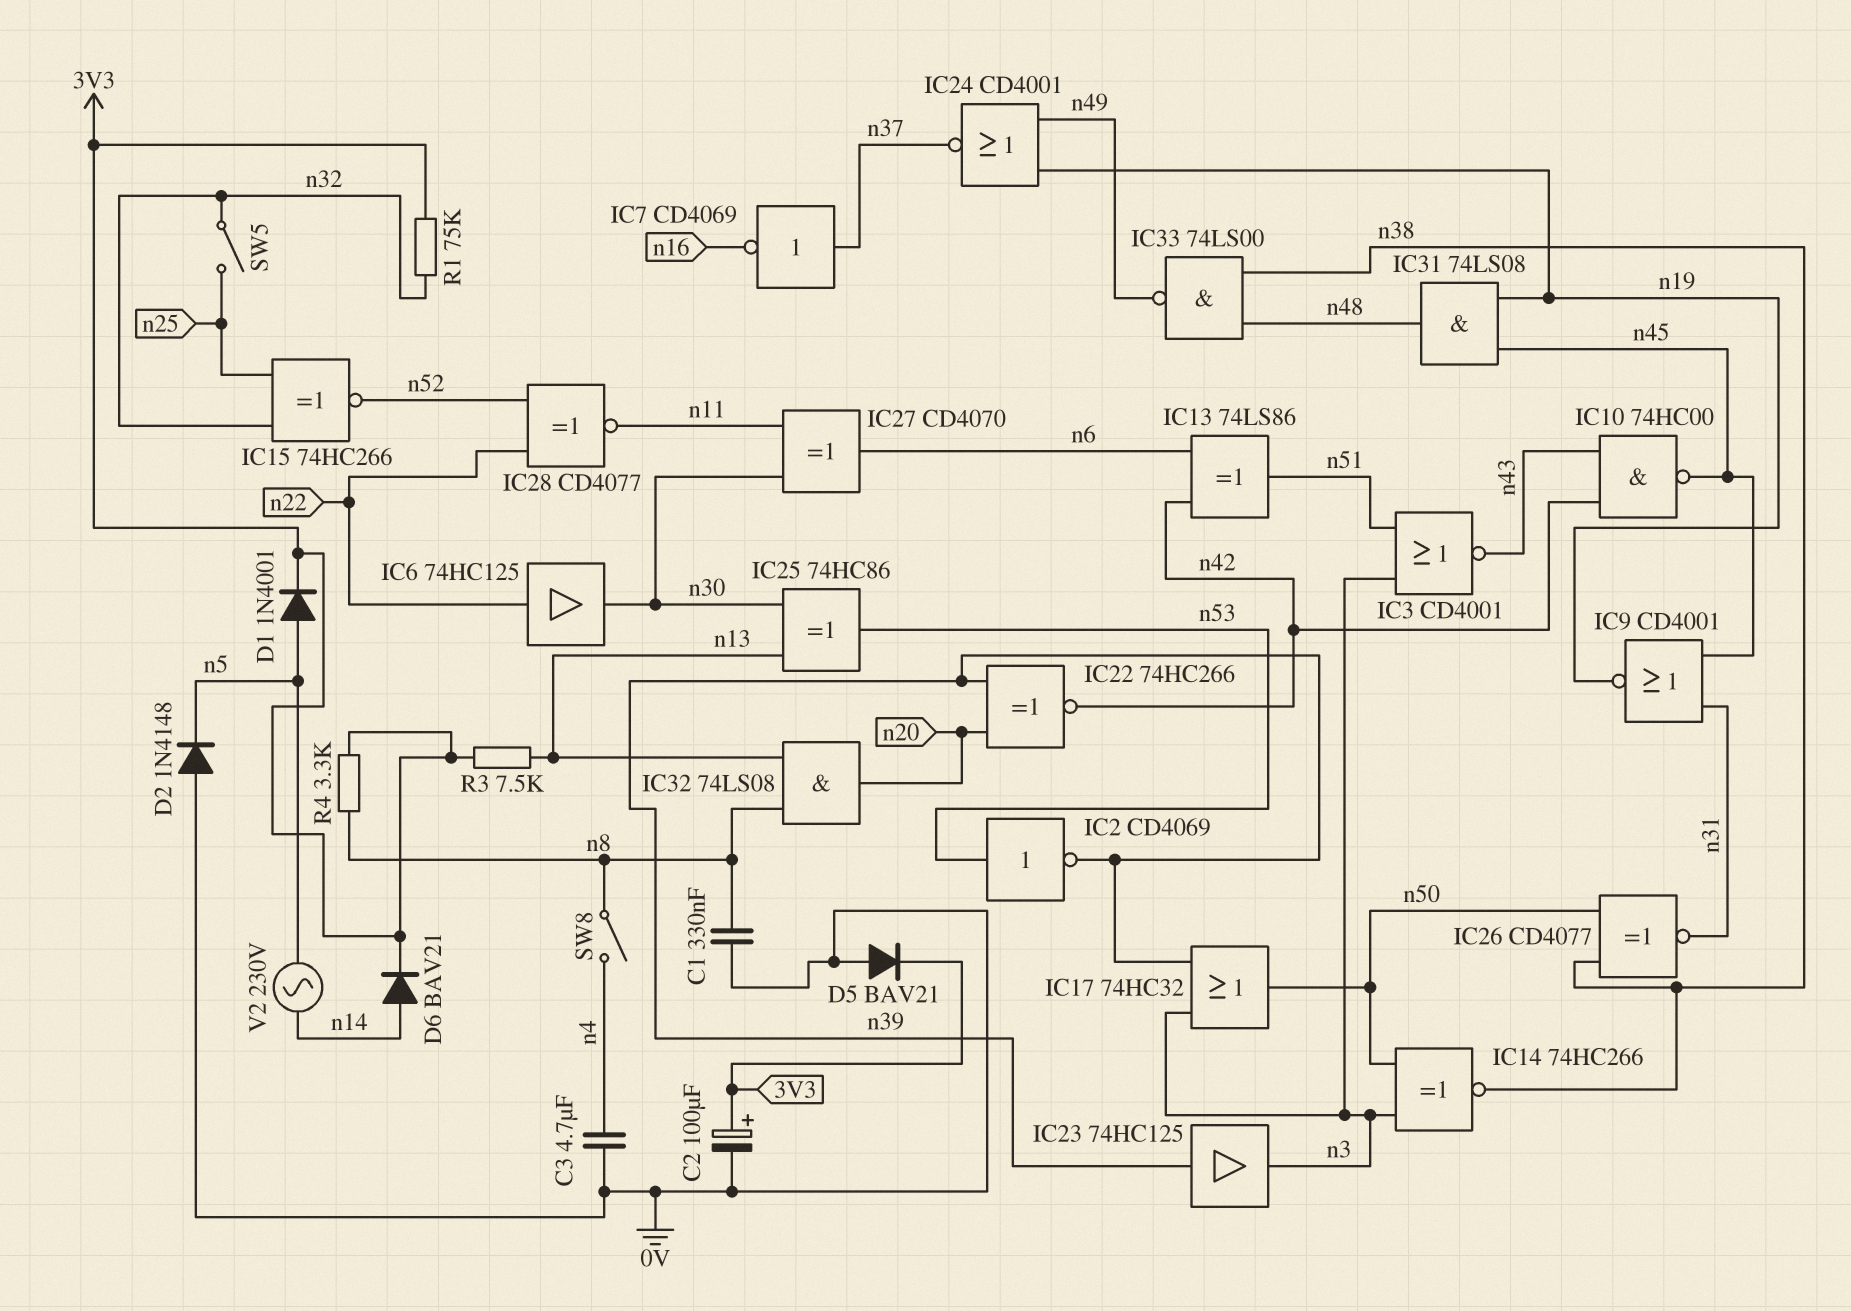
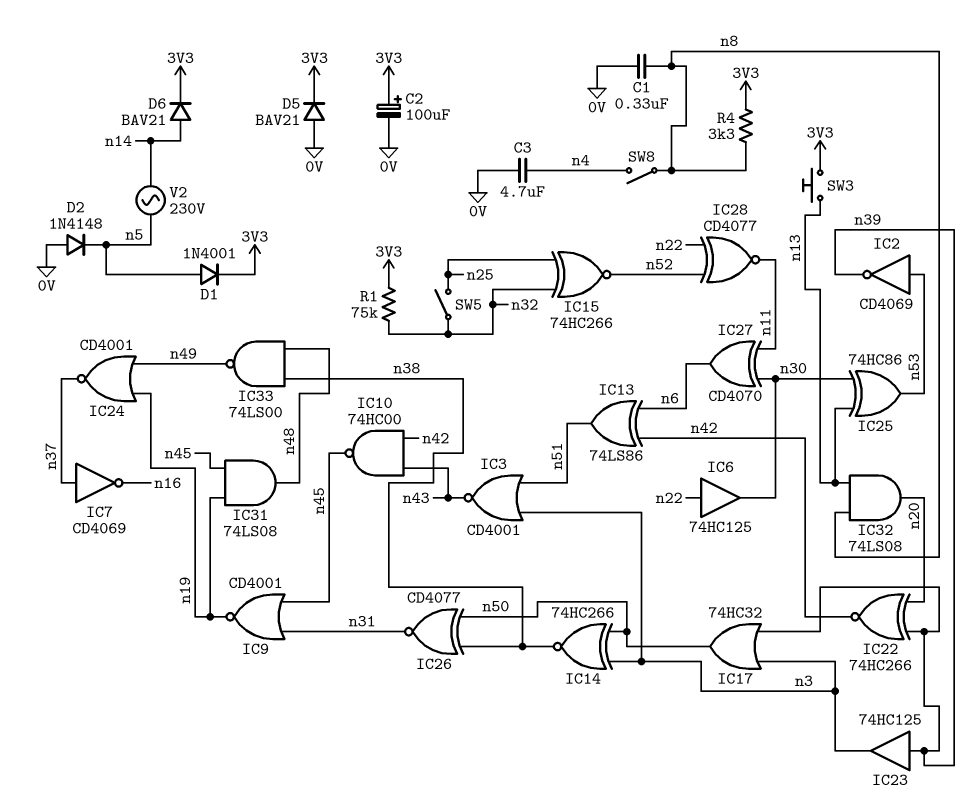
R3: 7.5k (3V3, n13) -> none
SW3: none -> button (3V3, n13)

